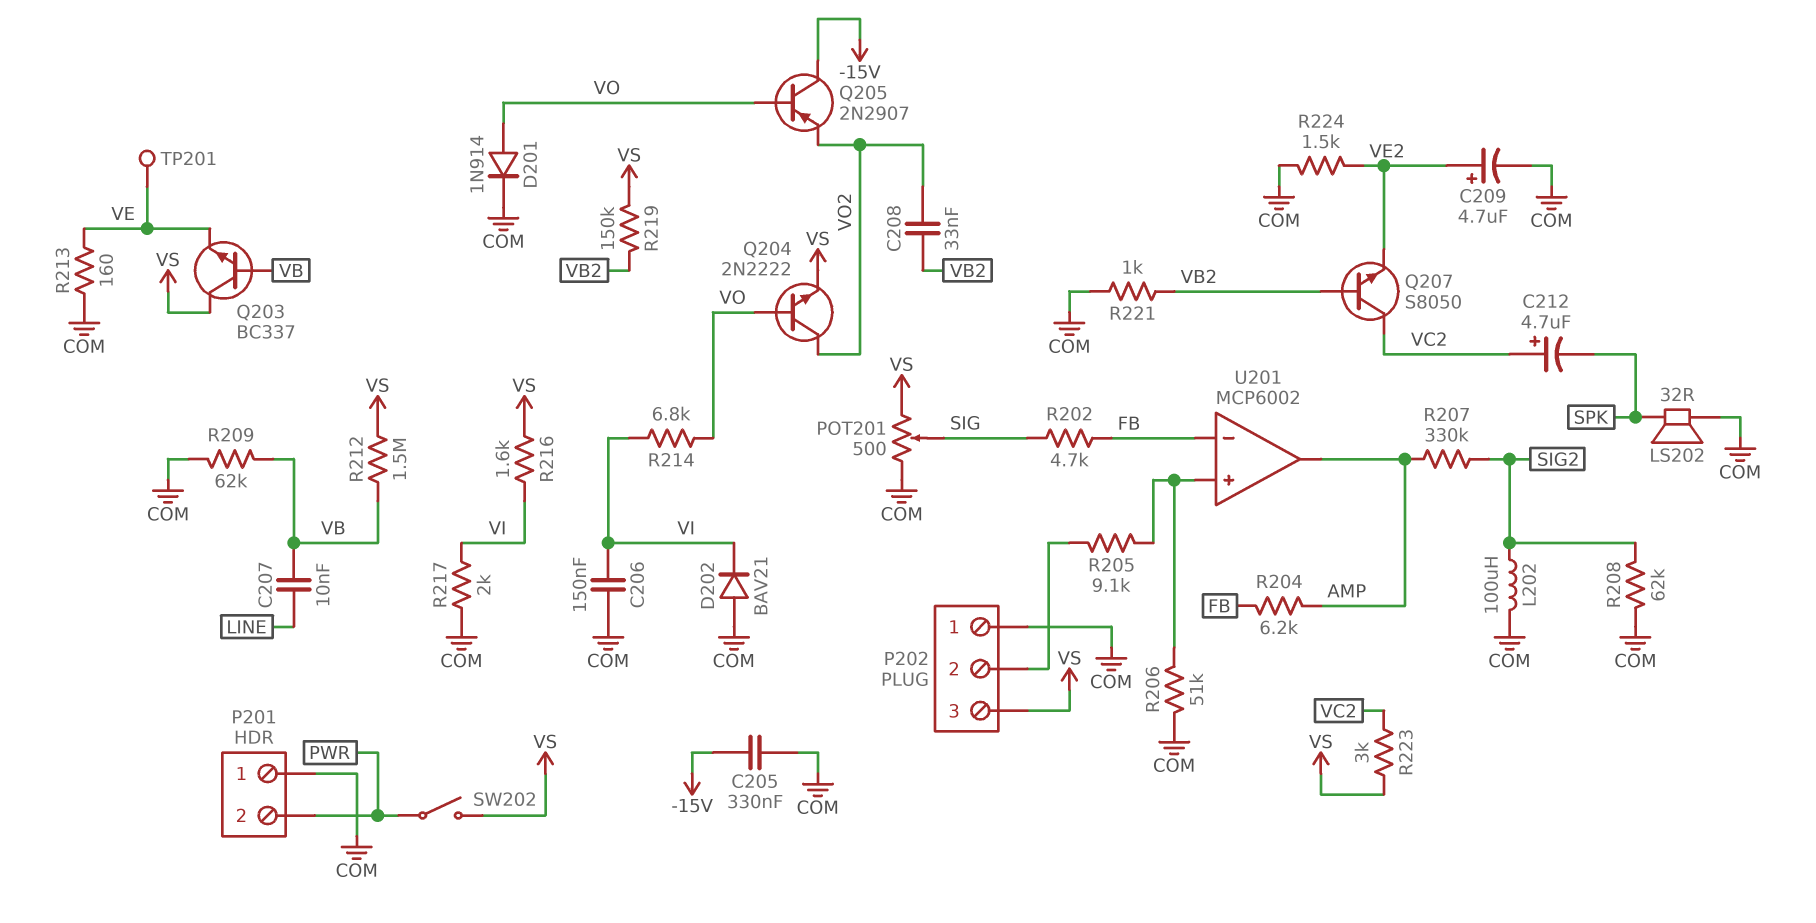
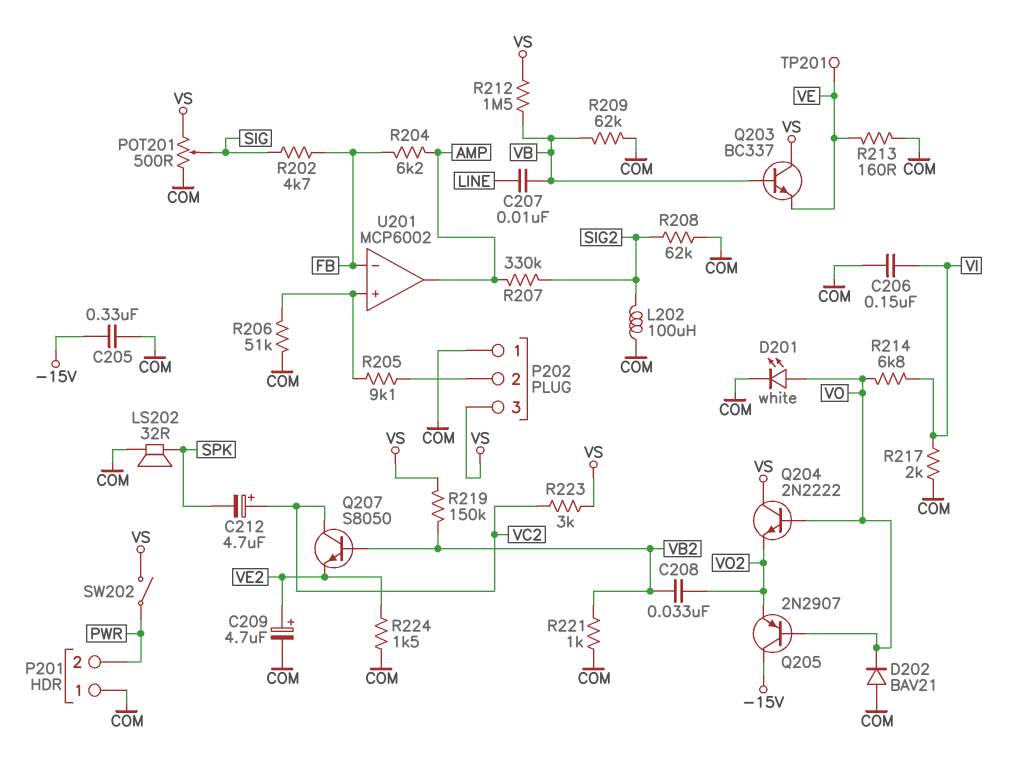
D201: diode 1N914 (A VO, K COM) -> LED white (A VO, K COM)
D202: diode BAV21 (A COM, K VI) -> diode BAV21 (A COM, K VO)
Q204: NPN 2N2222 (B VO, C VO2, E VS) -> NPN 2N2222 (B VO, C VS, E VO2)
R216: 1.6k (VI, VS) -> none

